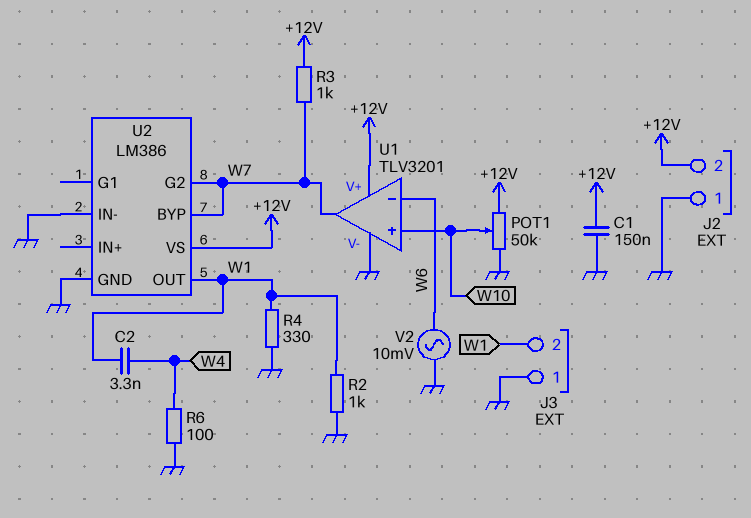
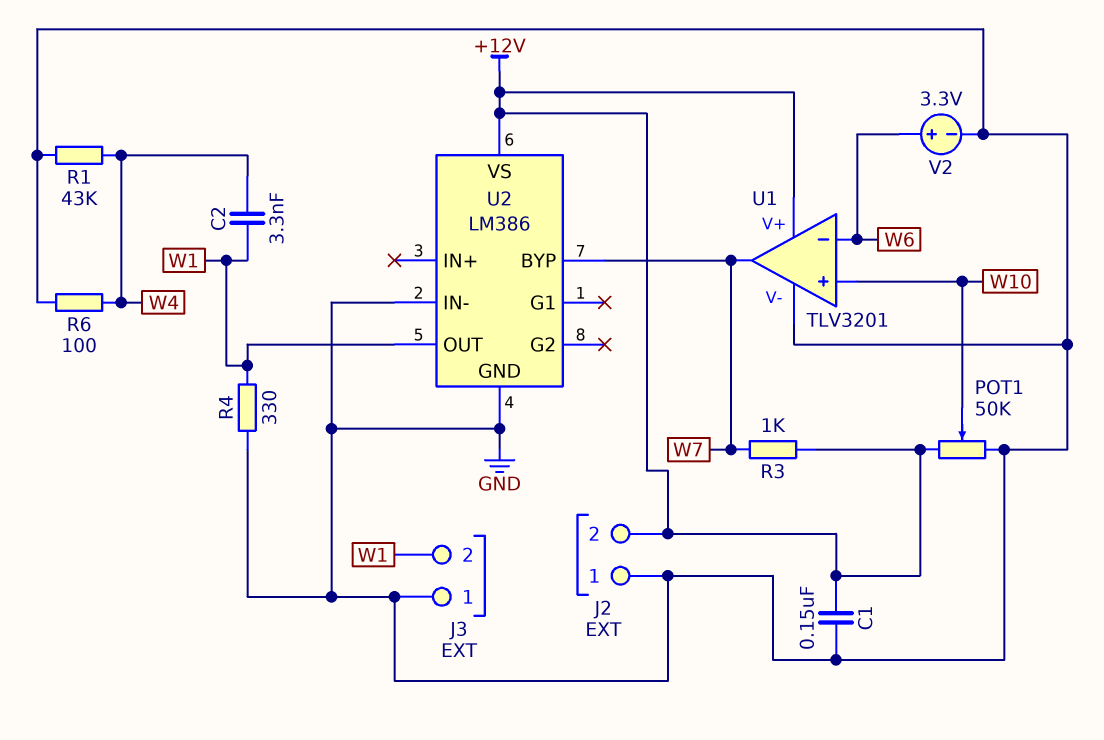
R1: none -> 43k (GND, W4)
R2: 1k (GND, W1) -> none
U2 pin G2: W7 -> none
V2: AC 10mV (GND, W6) -> 3.3V (plus W6, minus GND)

